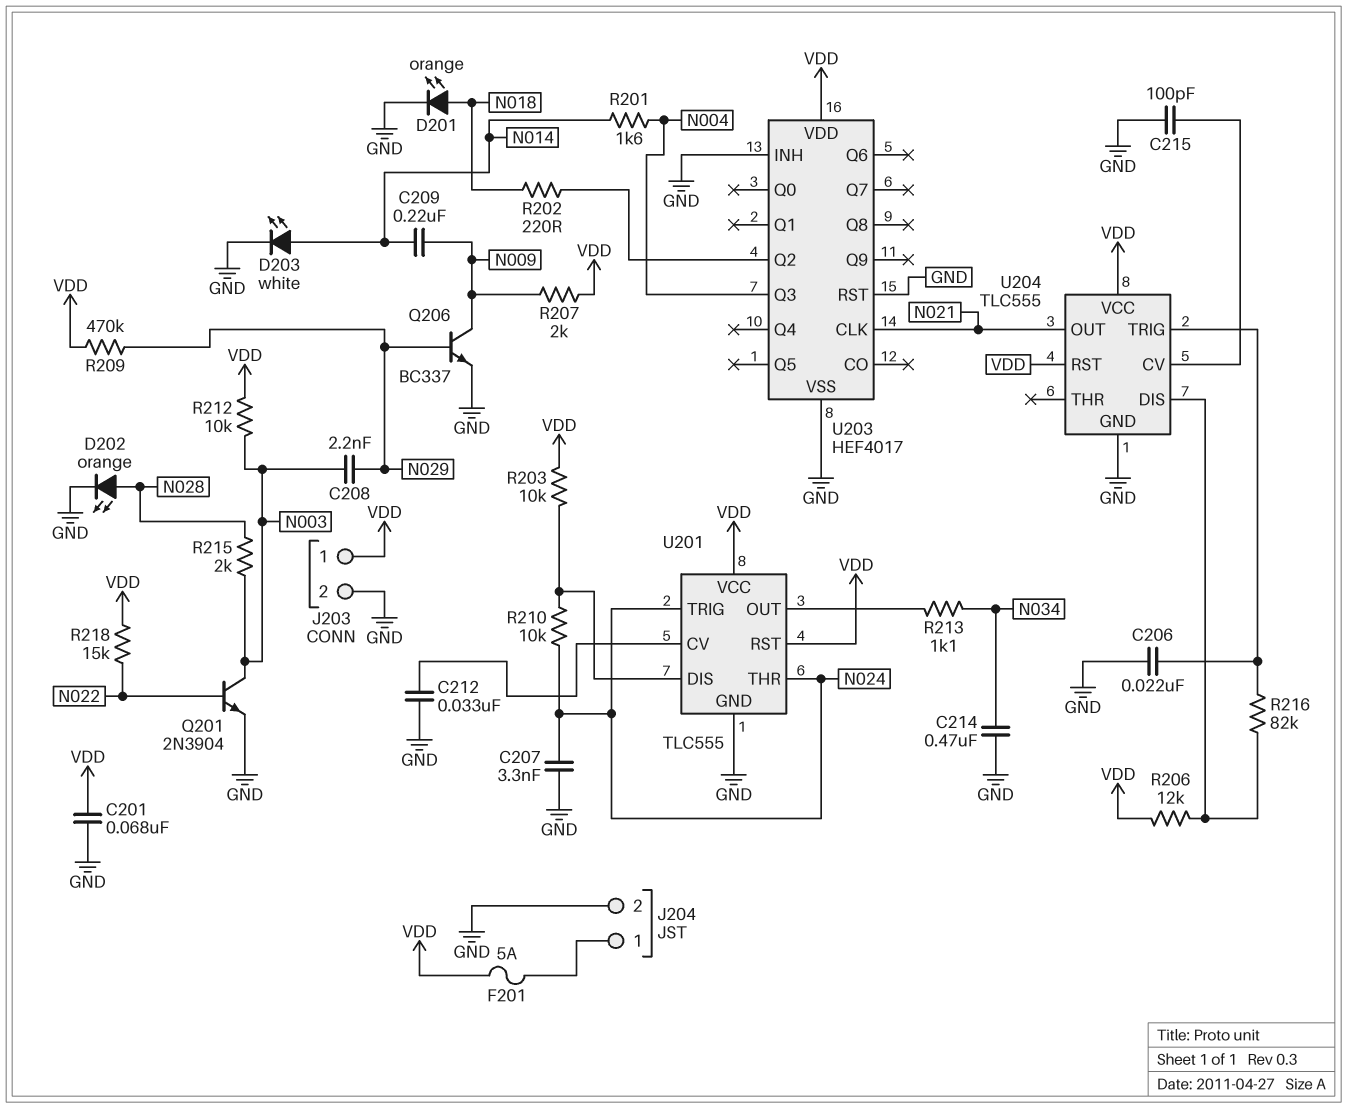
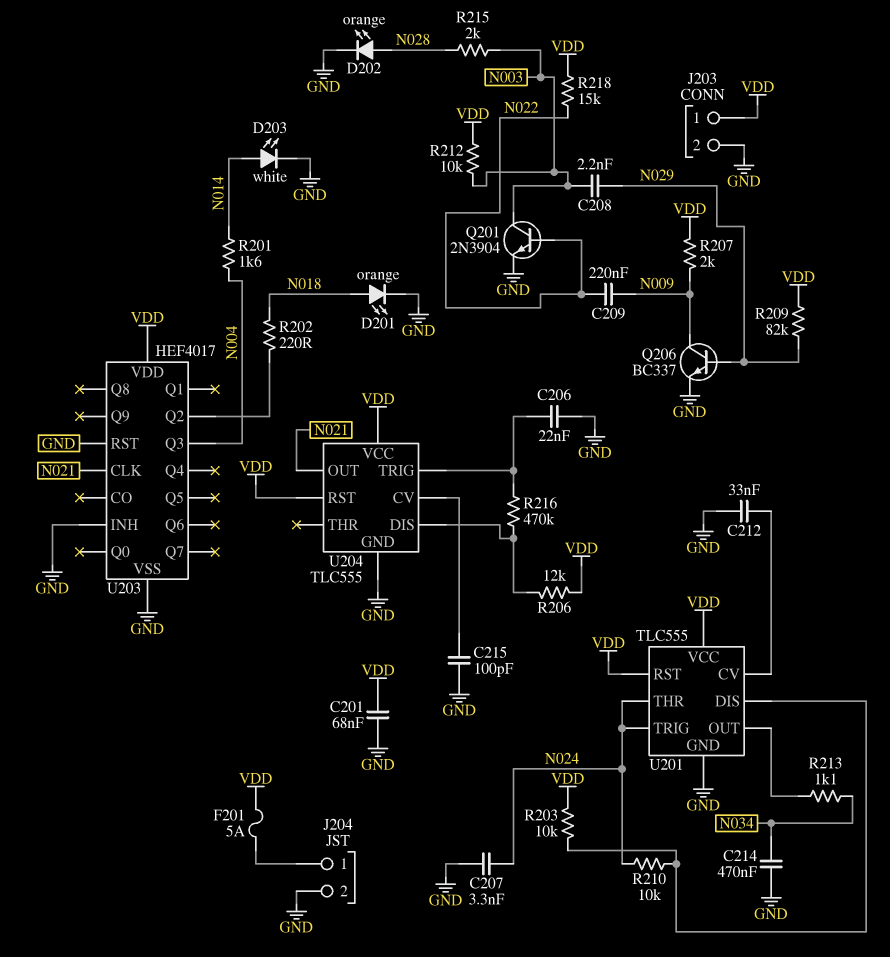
C209: 220nF (N009, N014) -> 220nF (N009, N022)
R209: 470k (N029, VDD) -> 82k (N029, VDD)
R216: 82k (U204/DIS, U204/TRIG) -> 470k (U204/DIS, U204/TRIG)

